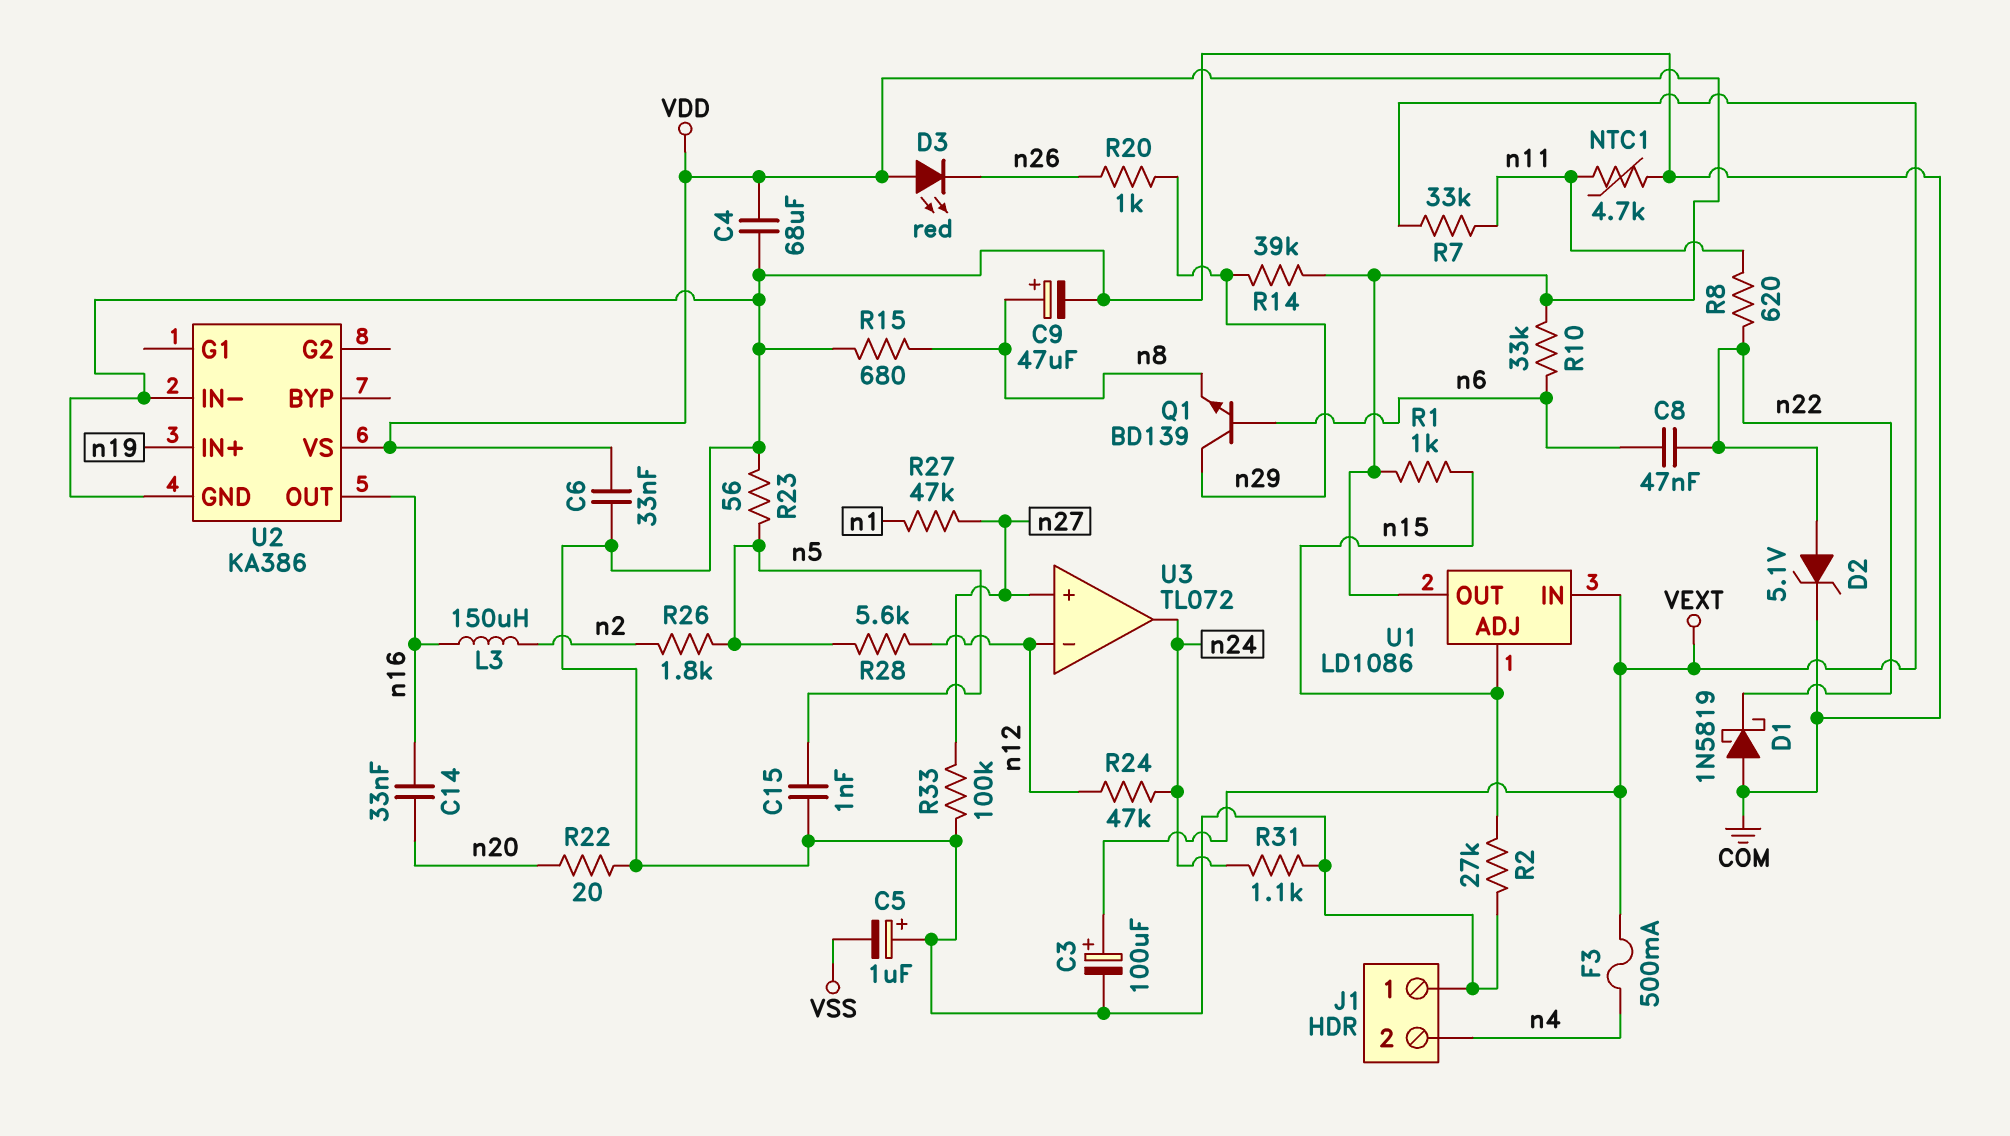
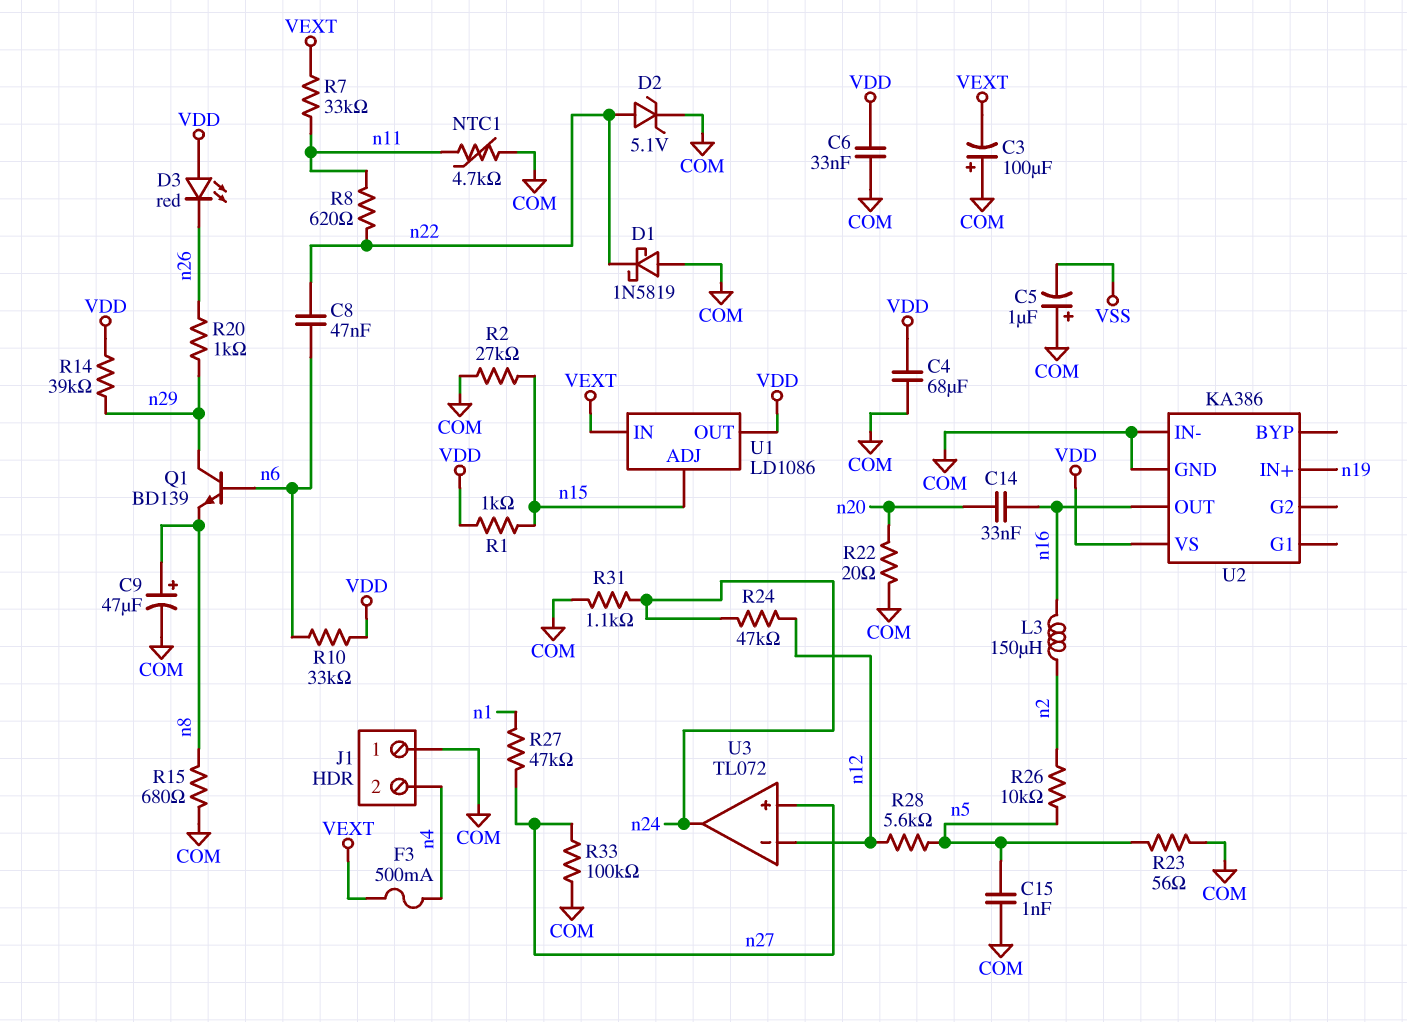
C3: 100uF (plus VEXT, minus COM) -> 100uF (plus COM, minus VEXT)
R26: 1.8k (n2, n5) -> 10k (n2, n5)

